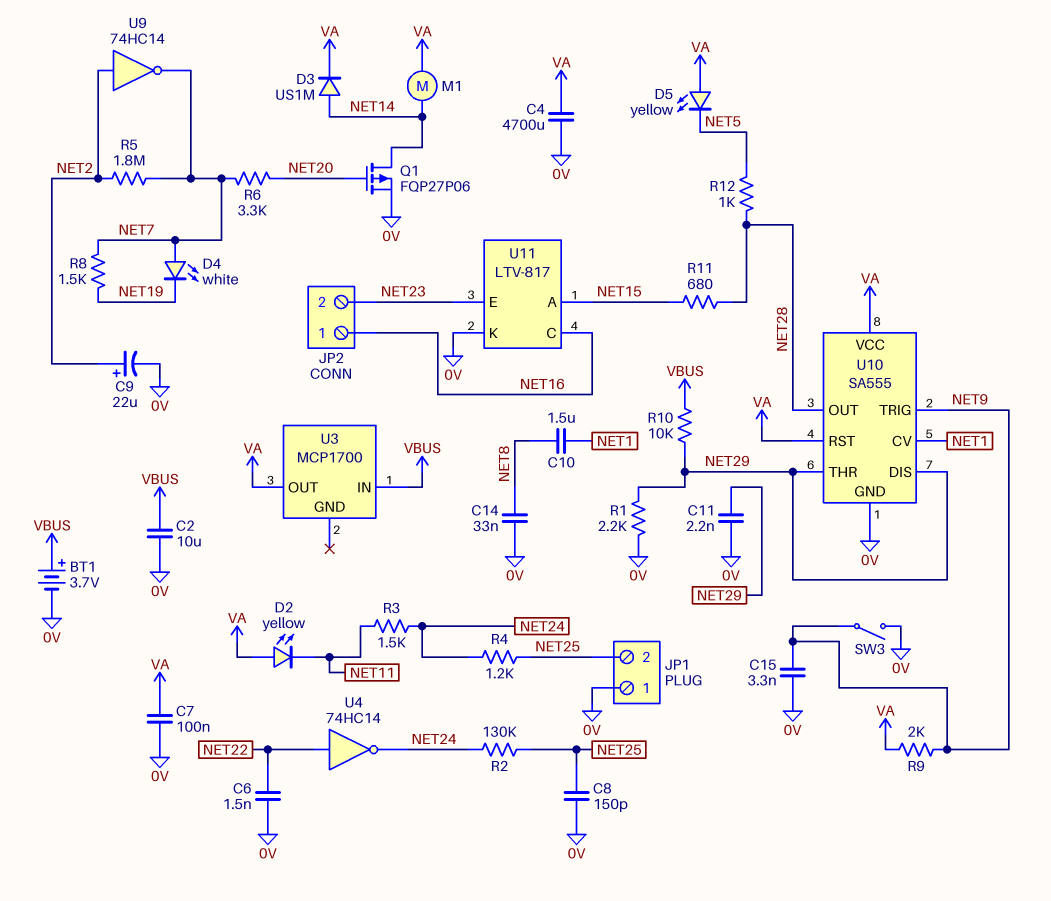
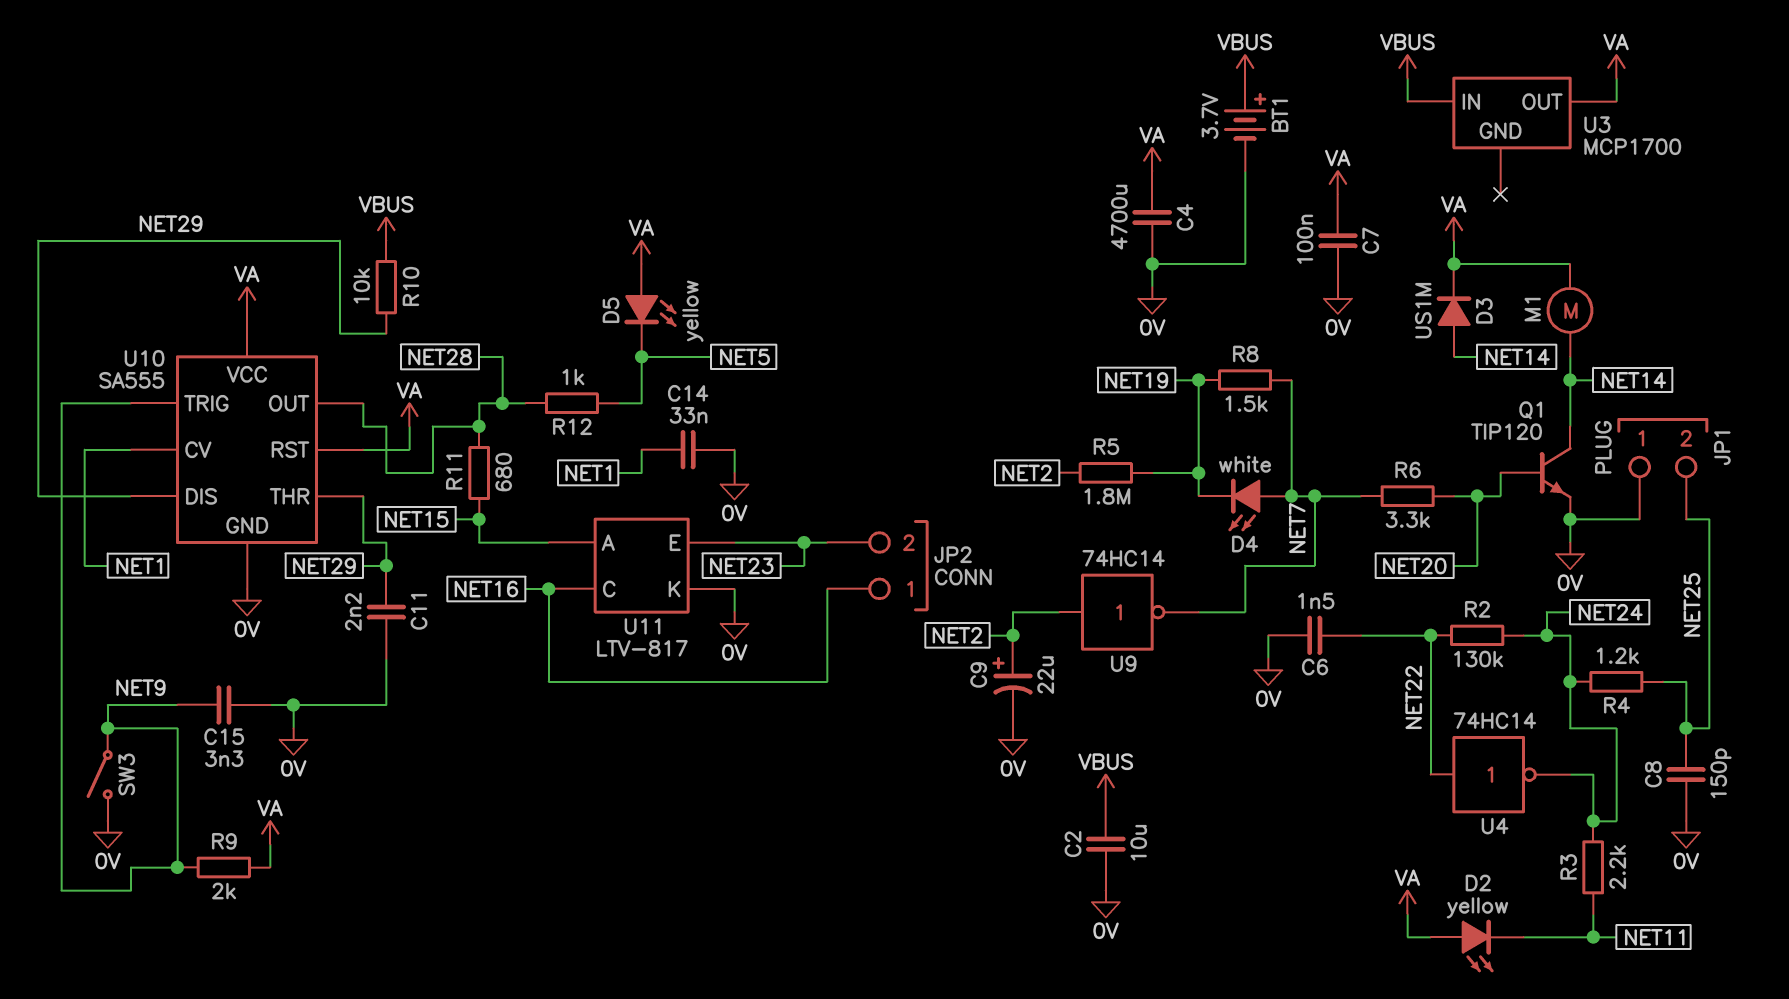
C10: 1.5uF (NET1, NET8) -> none
C14: 33nF (0V, NET8) -> 33nF (0V, NET1)
Q1: PMOS FQP27P06 (G NET20, D NET14, S 0V) -> NPN TIP120 (B NET20, C NET14, E 0V)
R1: 2.2k (0V, NET29) -> none
R2: 130k (NET24, NET25) -> 130k (NET22, NET24)
R3: 1.5k (NET11, NET24) -> 2.2k (NET11, NET24)
R5: 1.8M (NET2, NET7) -> 1.8M (NET2, NET19)

